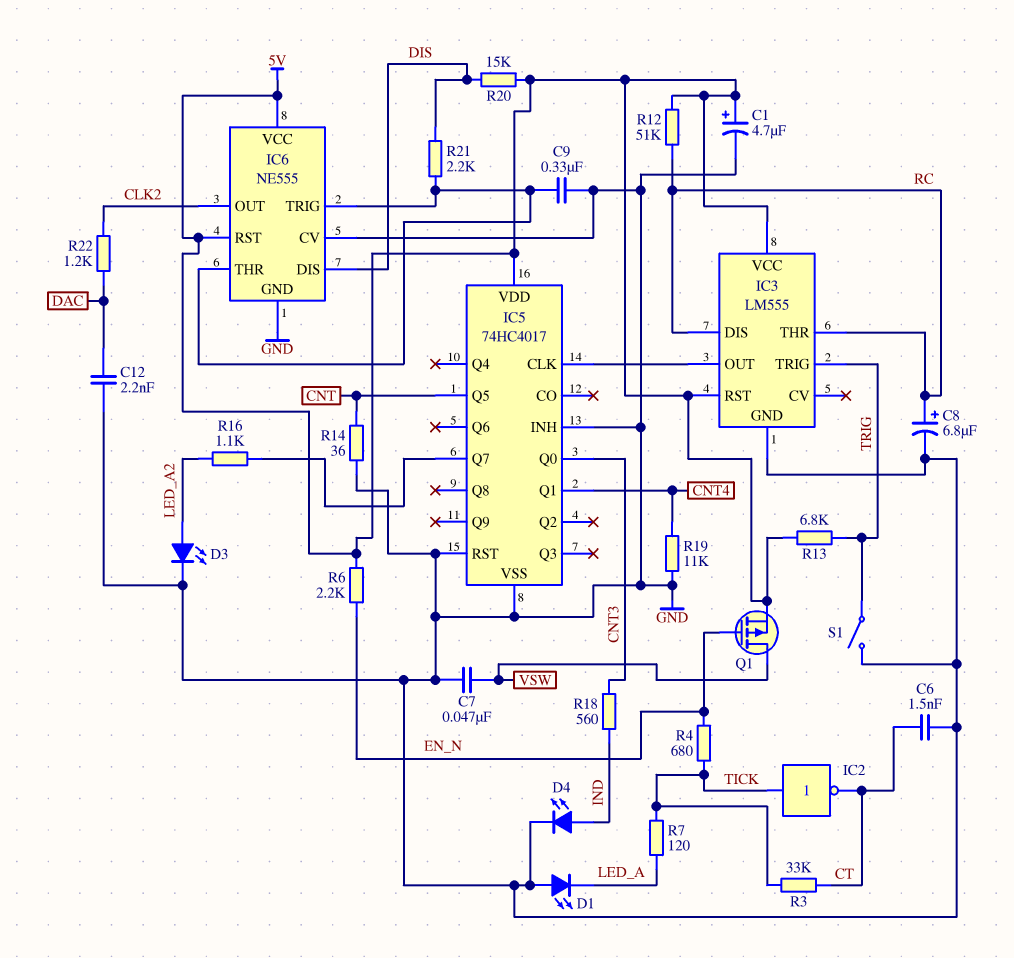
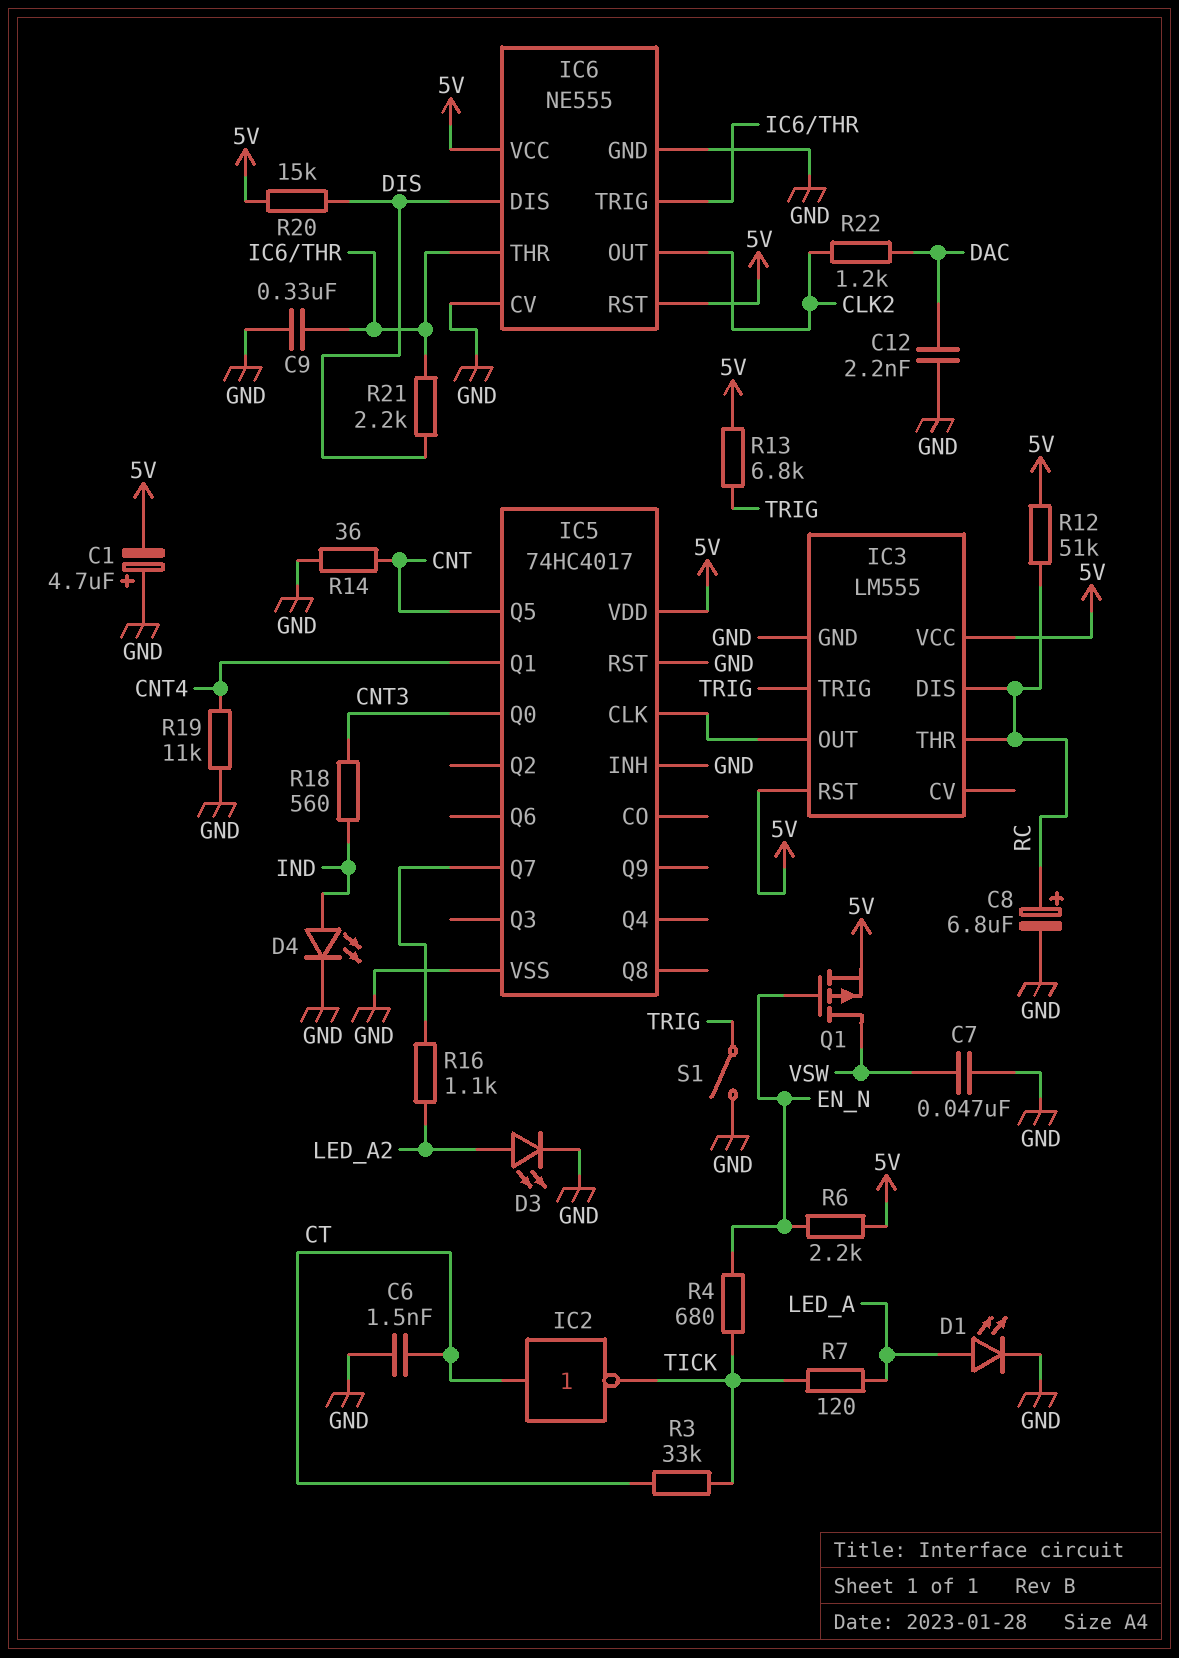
C1: 4.7uF (plus 5V, minus GND) -> 4.7uF (plus GND, minus 5V)
D1: LED (A GND, K LED_A) -> LED (A LED_A, K GND)
IC2: NOT (in TICK, out CT) -> NOT (in CT, out TICK)

